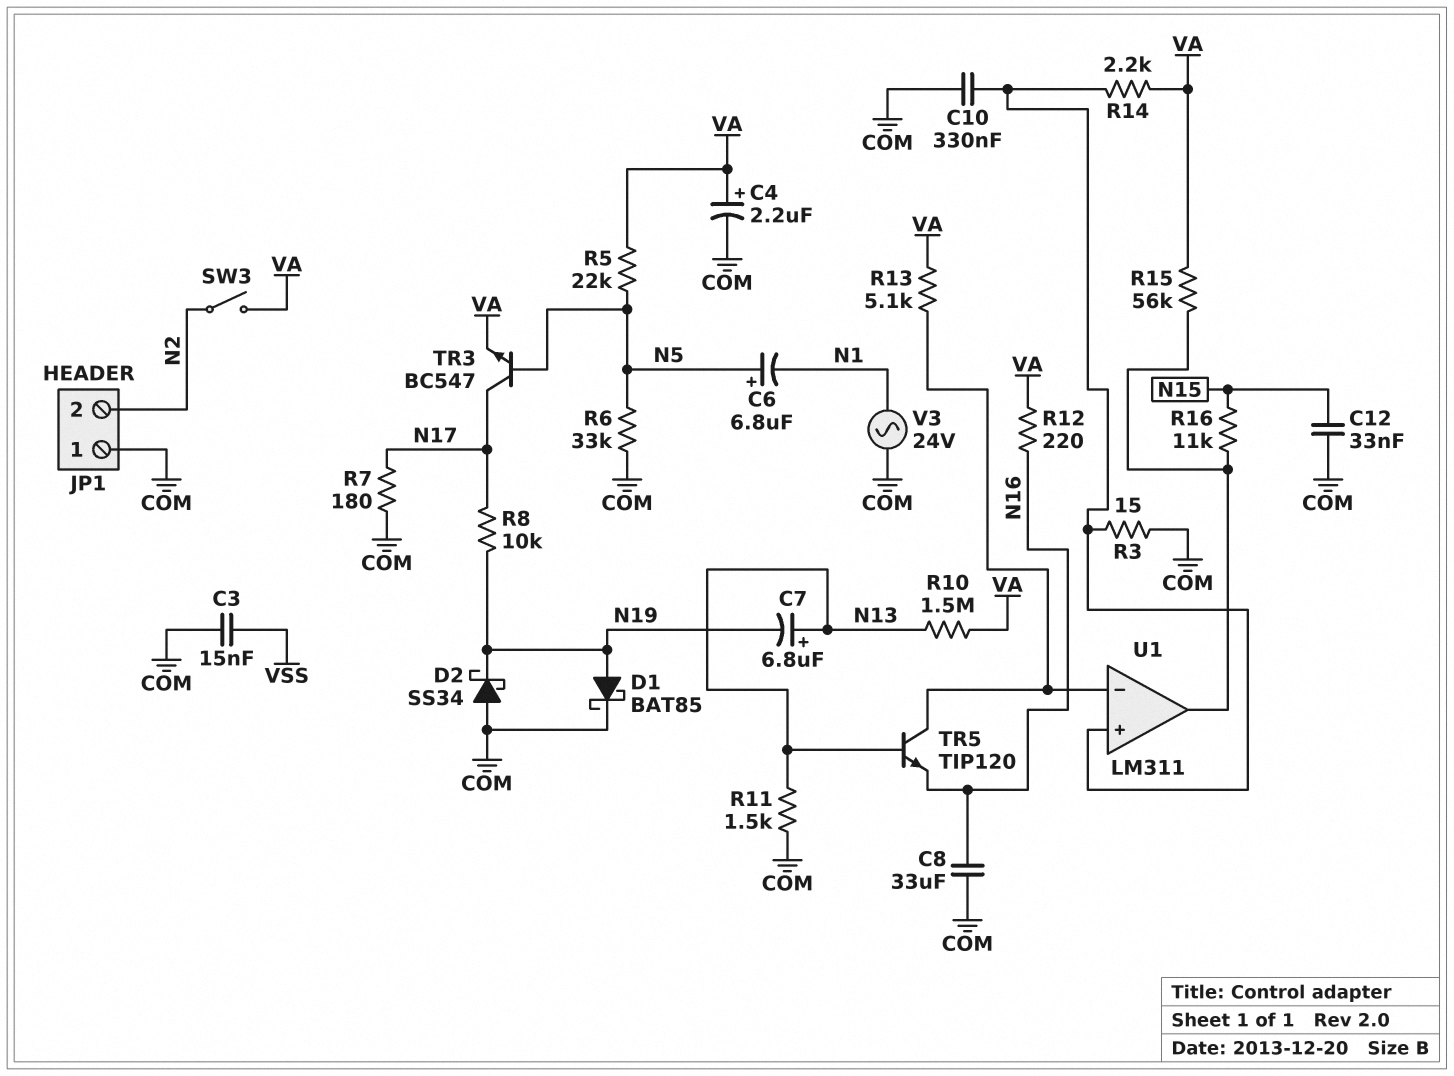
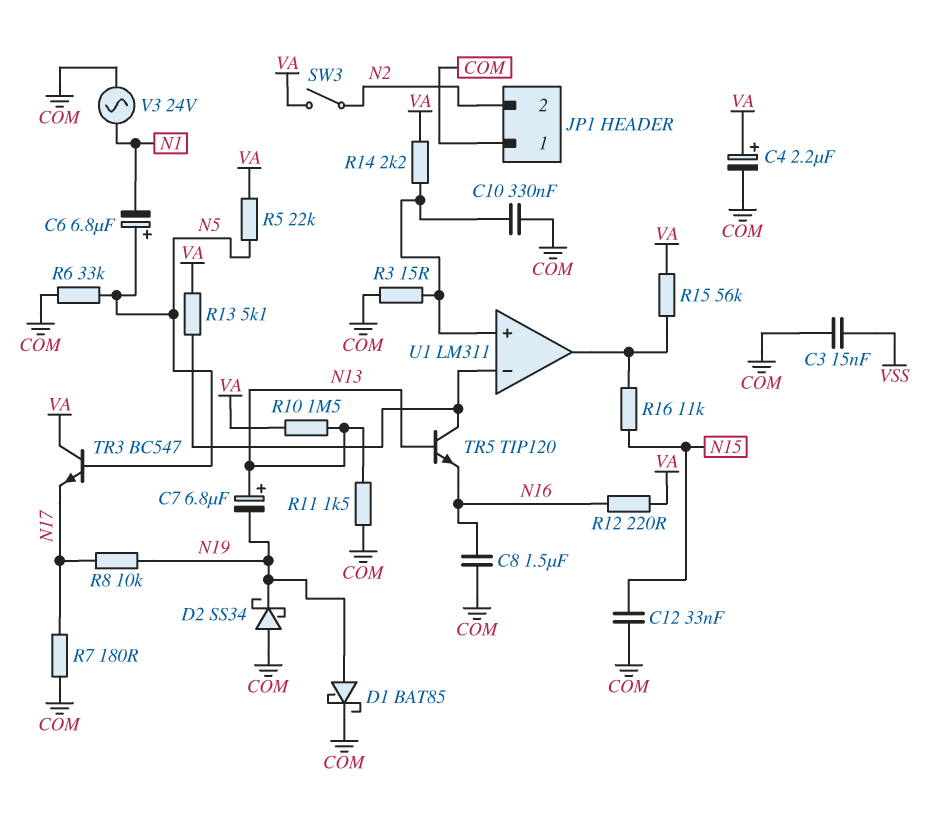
C8: 33uF (COM, N16) -> 1.5uF (COM, N16)
TR3: NPN BC547 (B N5, C N17, E VA) -> NPN BC547 (B N5, C VA, E N17)

